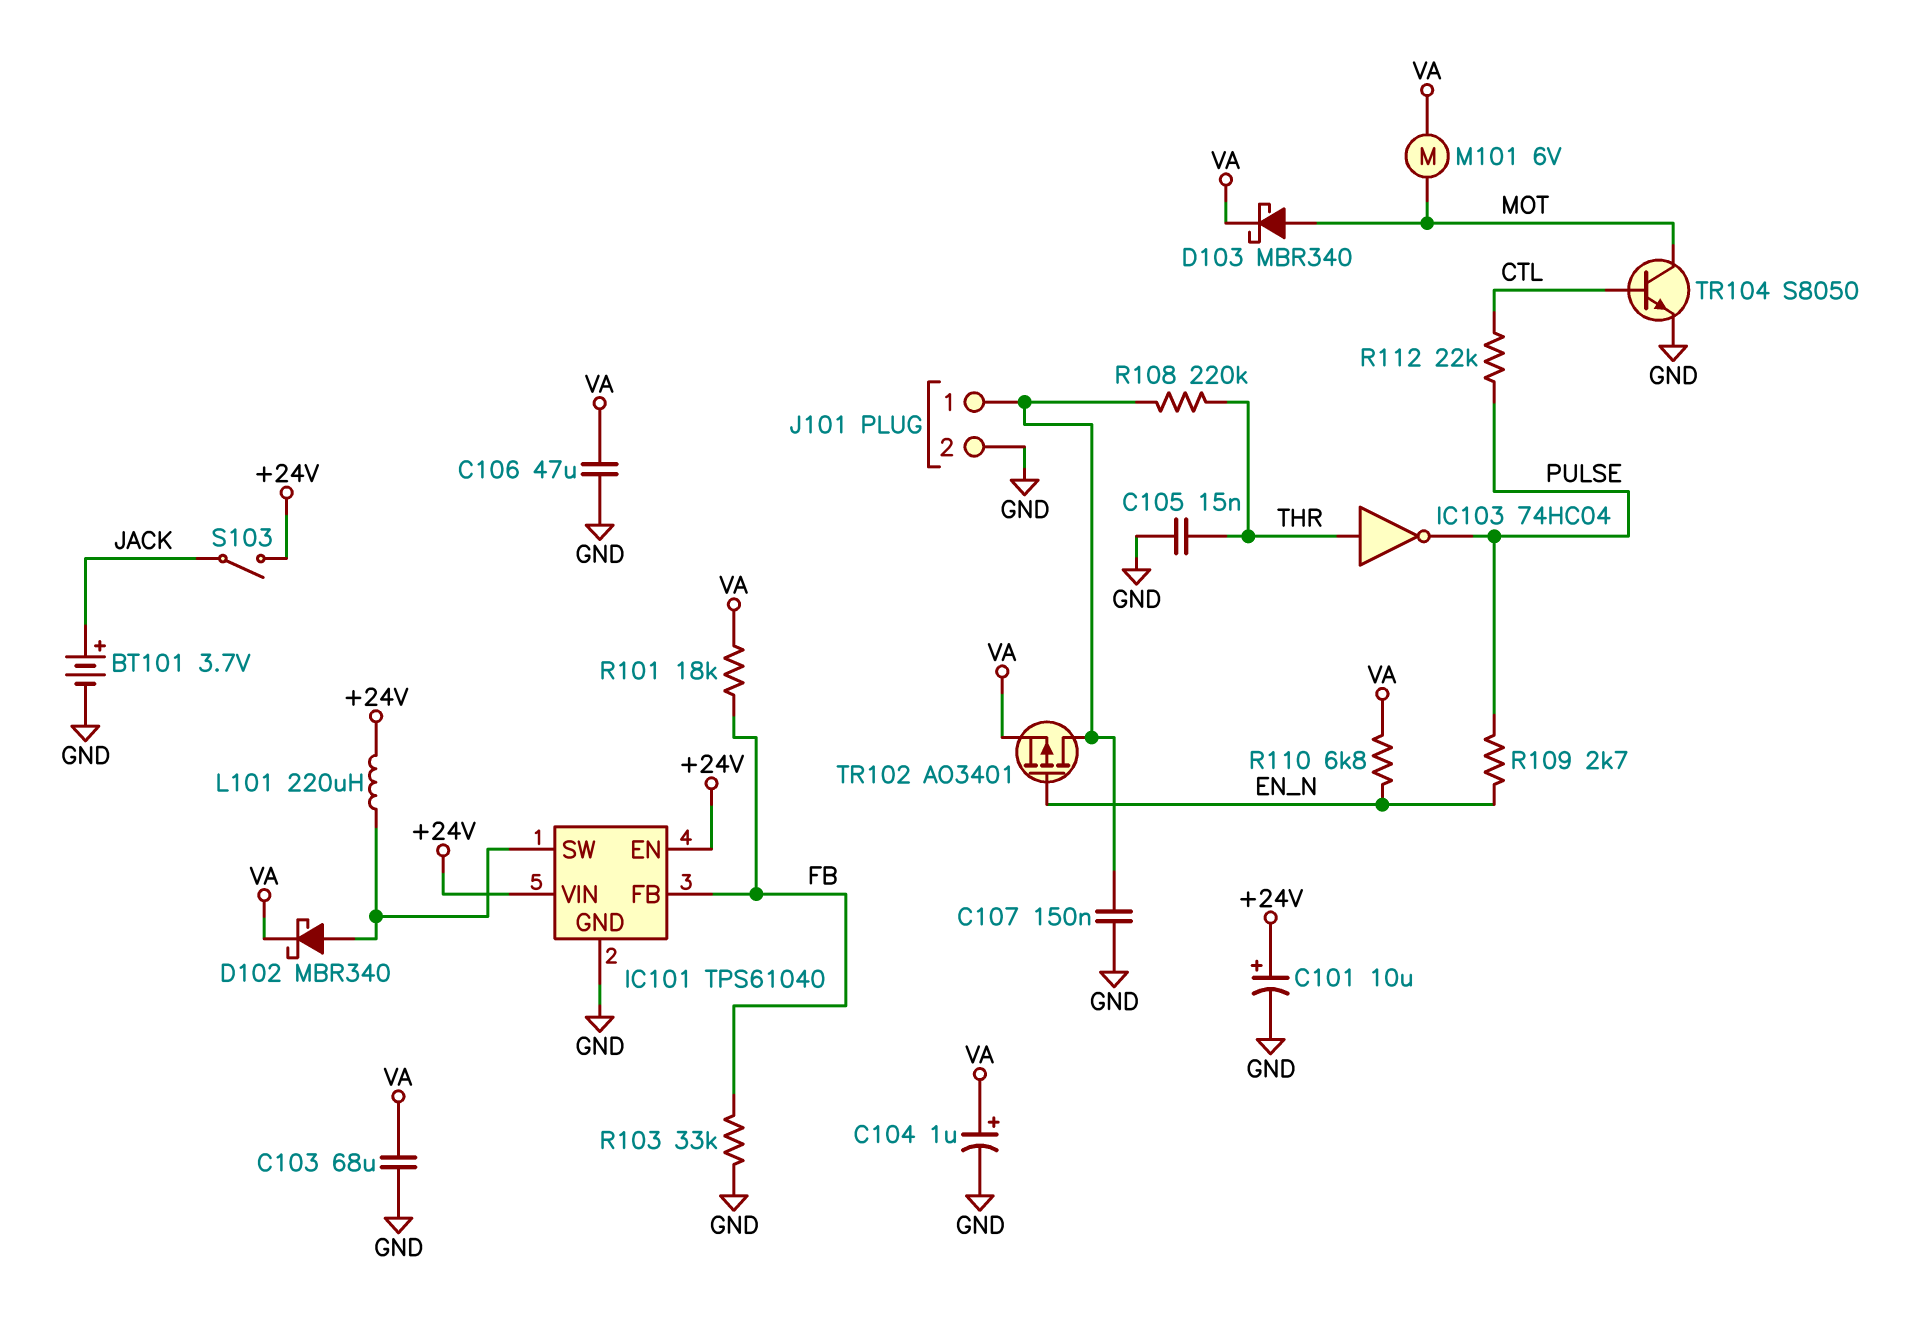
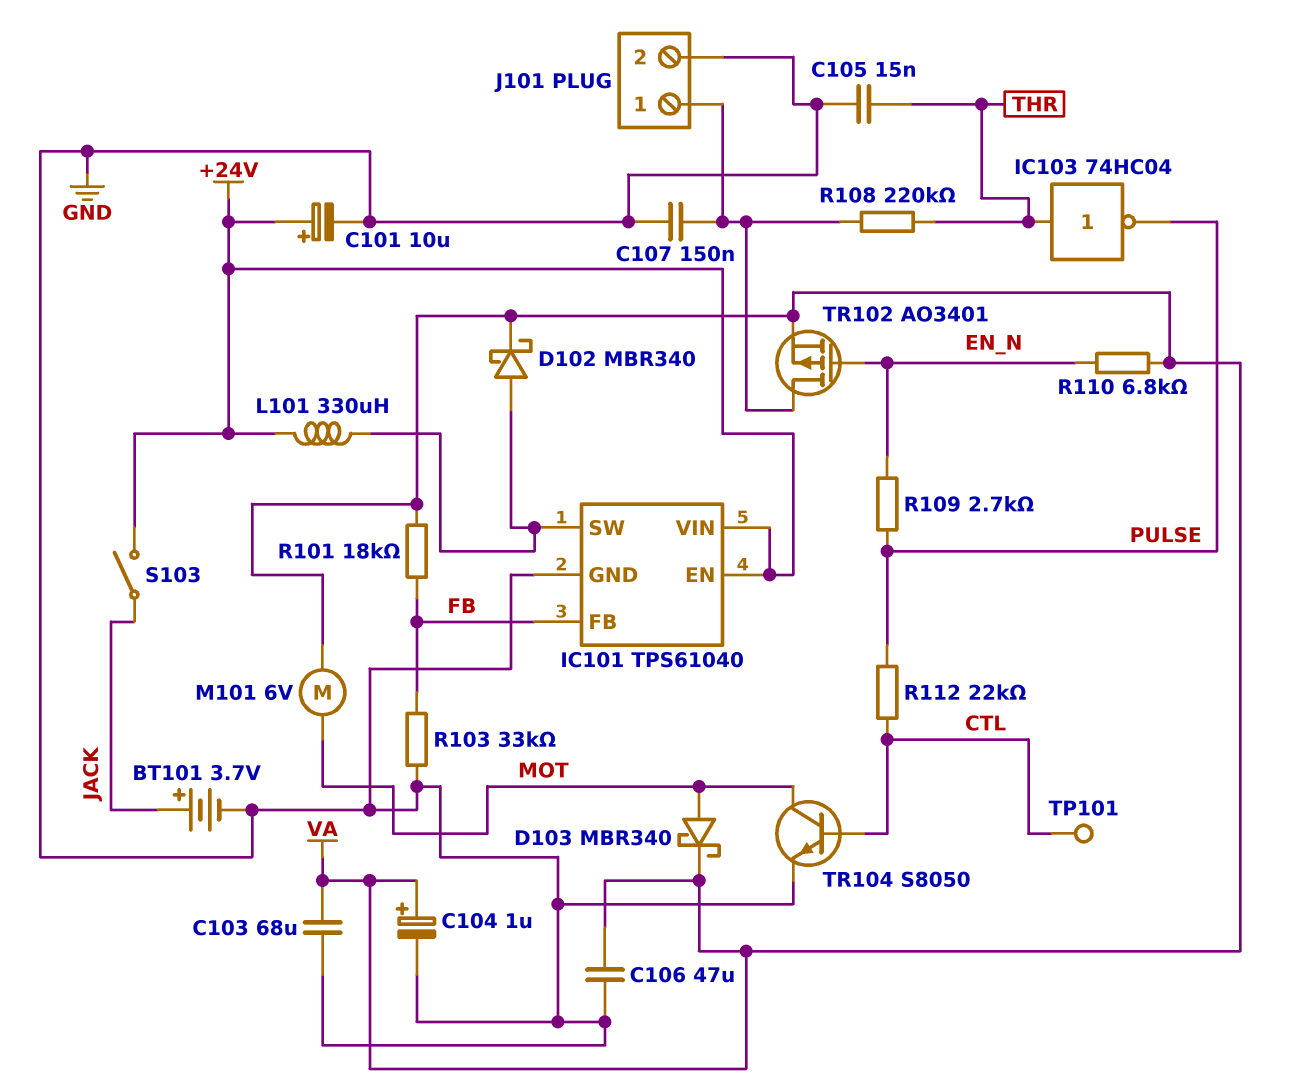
L101: 220uH (+24V, IC101/SW) -> 330uH (+24V, IC101/SW)
TP101: none -> test point (CTL)

